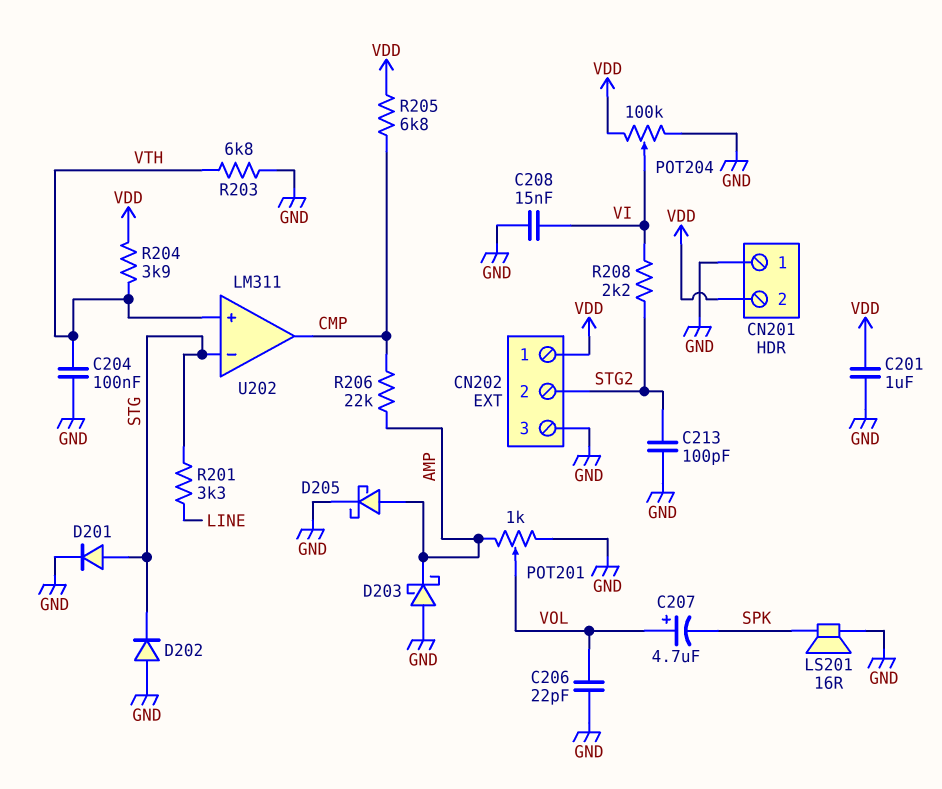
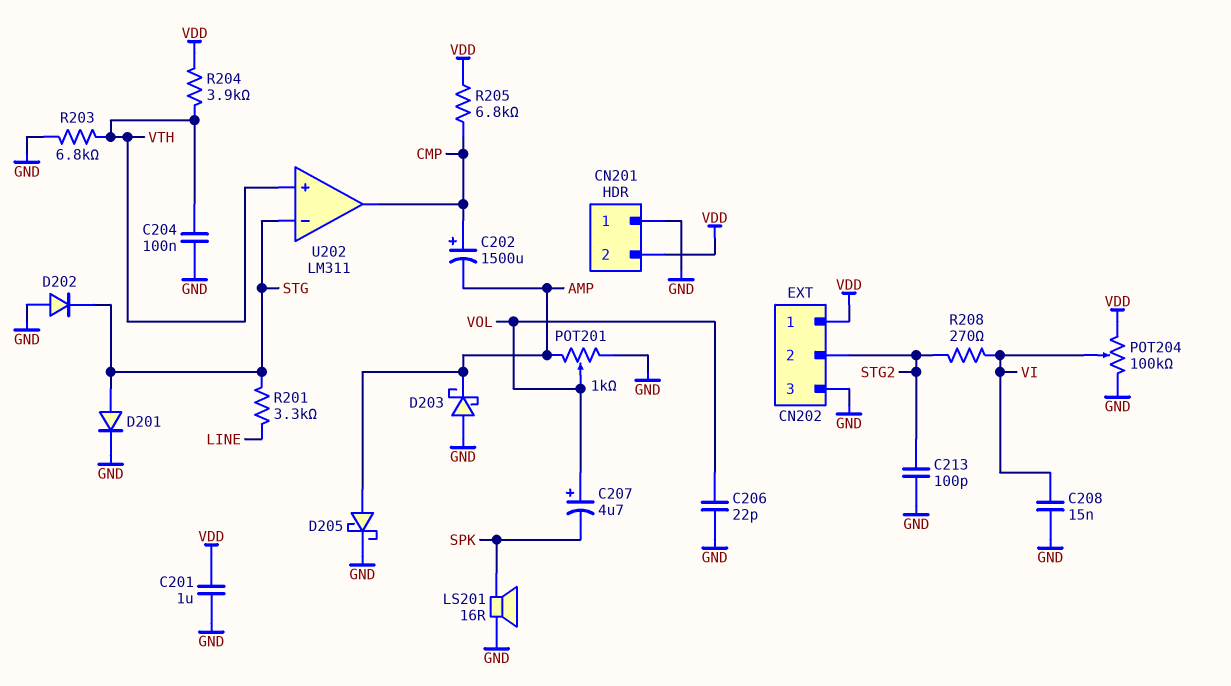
C202: none -> 1500uF (plus CMP, minus AMP)
R206: 22k (AMP, CMP) -> none
R208: 2.2k (STG2, VI) -> 270 (STG2, VI)

